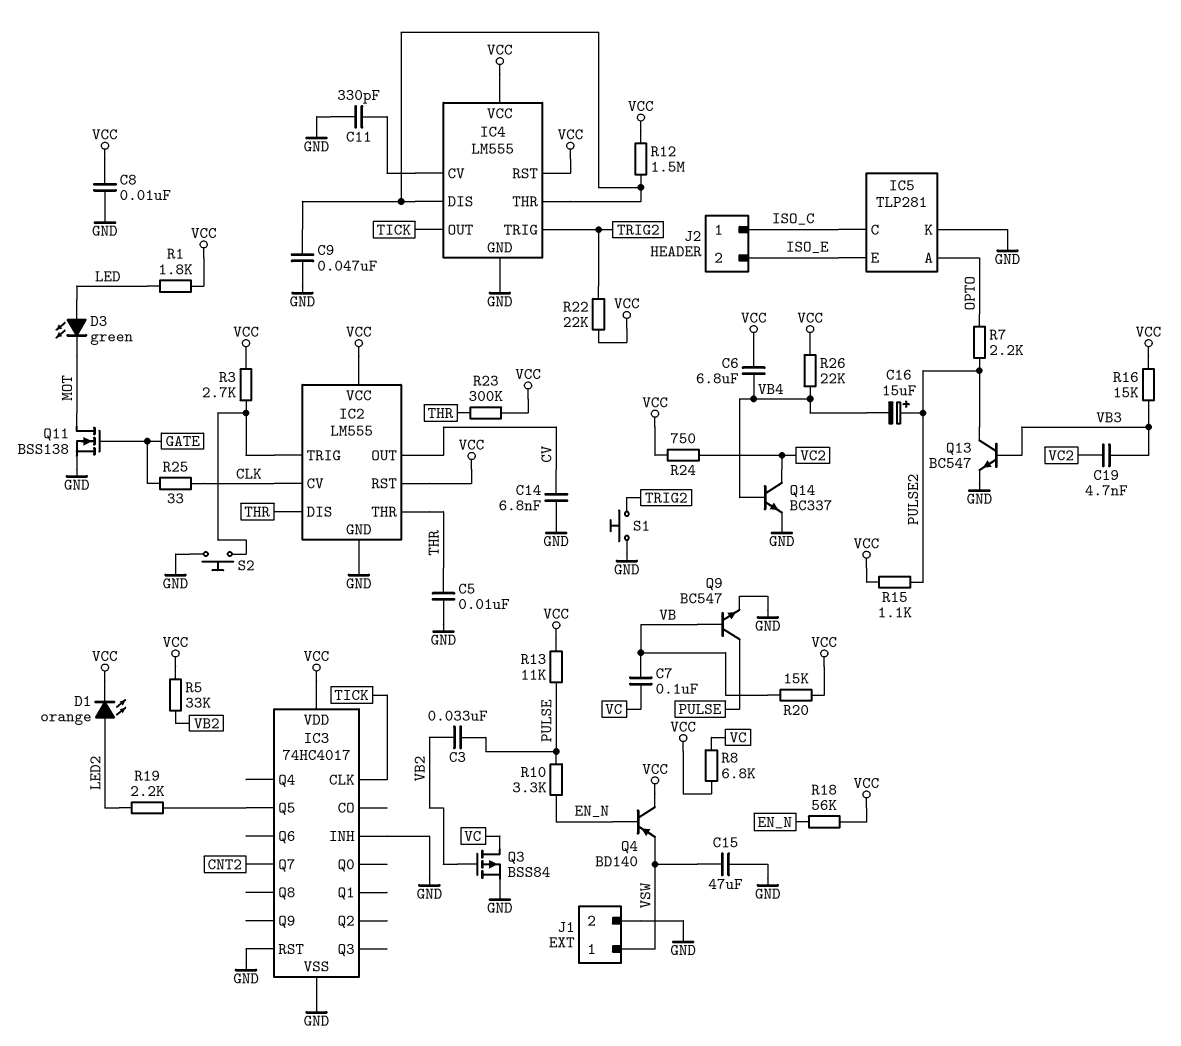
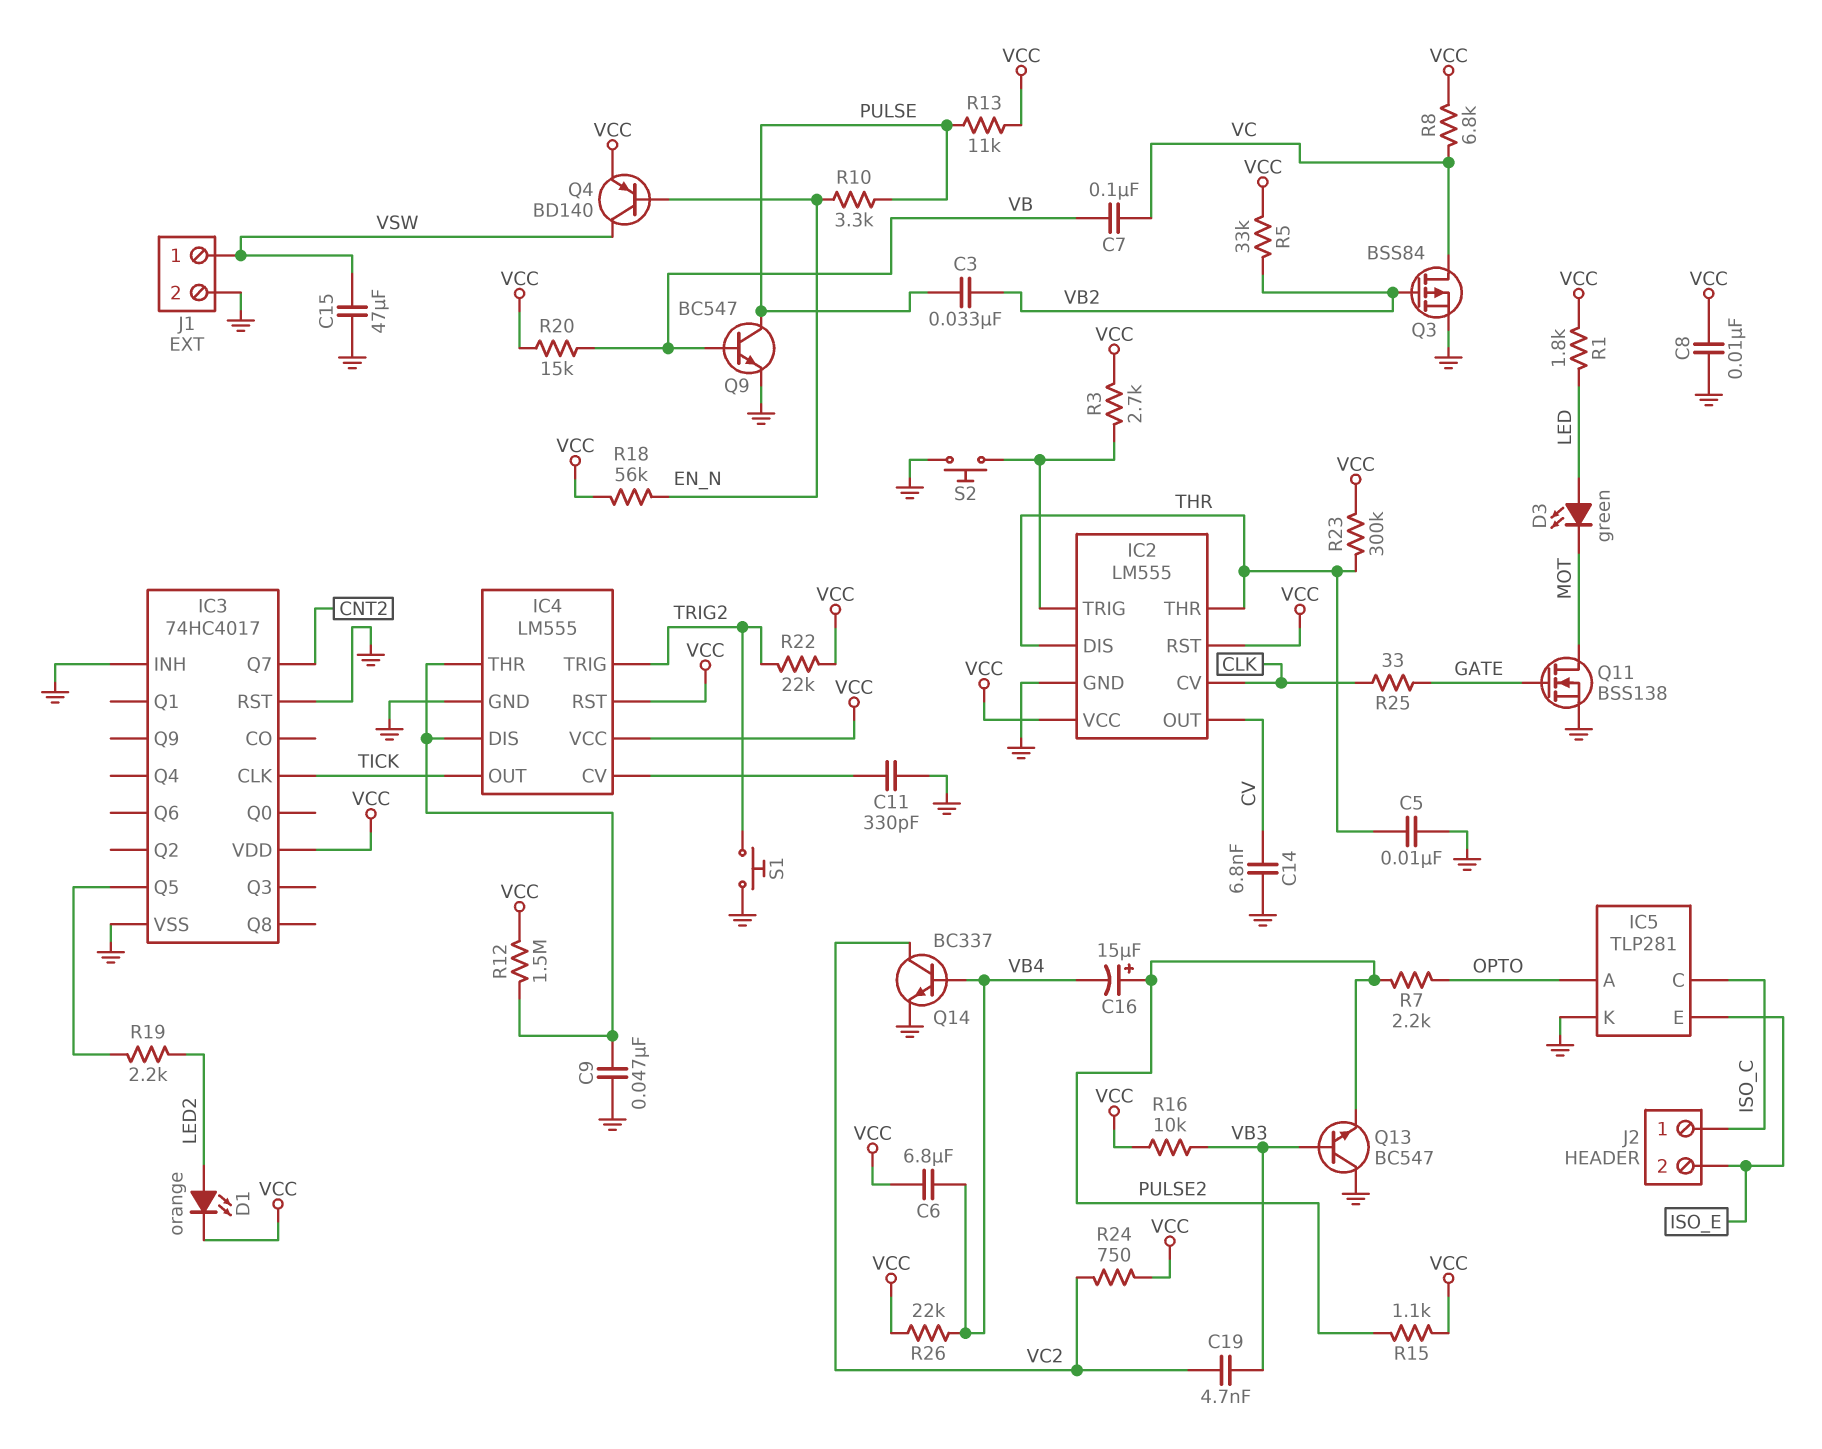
Q4: PNP BD140 (B EN_N, C VCC, E VSW) -> PNP BD140 (B EN_N, C VSW, E VCC)
Q13: NPN BC547 (B VB3, C PULSE2, E GND) -> NPN BC547 (B VB3, C GND, E PULSE2)
R16: 15k (VB3, VCC) -> 10k (VB3, VCC)

